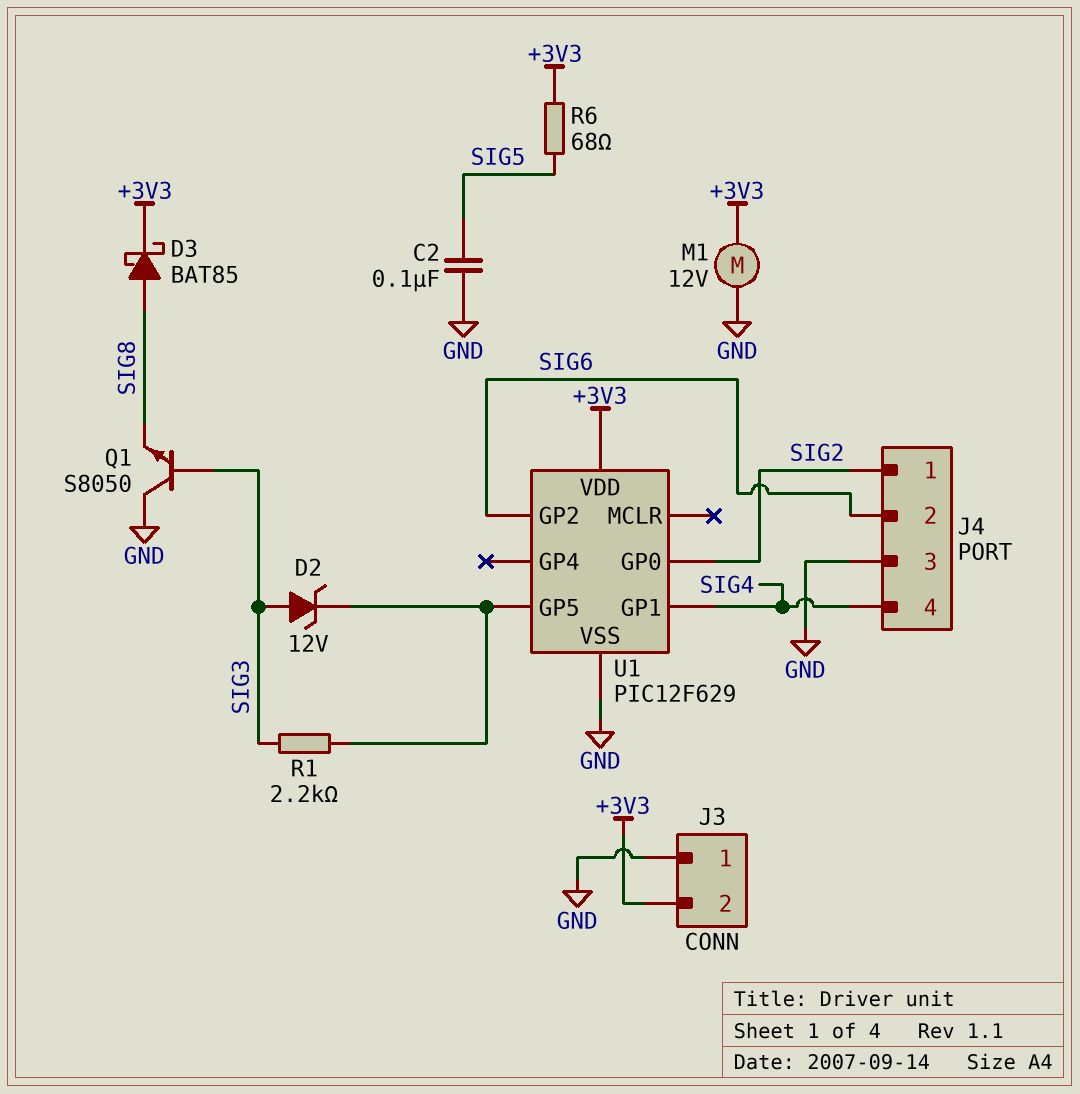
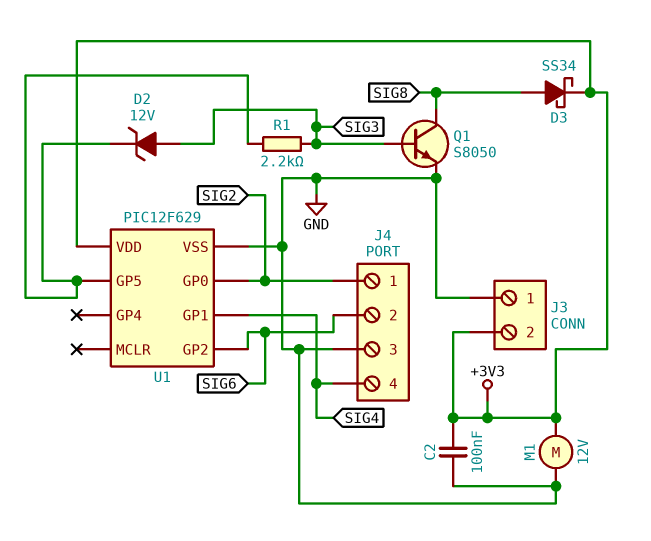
C2: 100nF (GND, SIG5) -> 100nF (+3V3, GND)
D3: schottky BAT85 (A SIG8, K +3V3) -> schottky SS34 (A SIG8, K +3V3)
Q1: NPN S8050 (B SIG3, C GND, E SIG8) -> NPN S8050 (B SIG3, C SIG8, E GND)
R6: 68 (+3V3, SIG5) -> none

